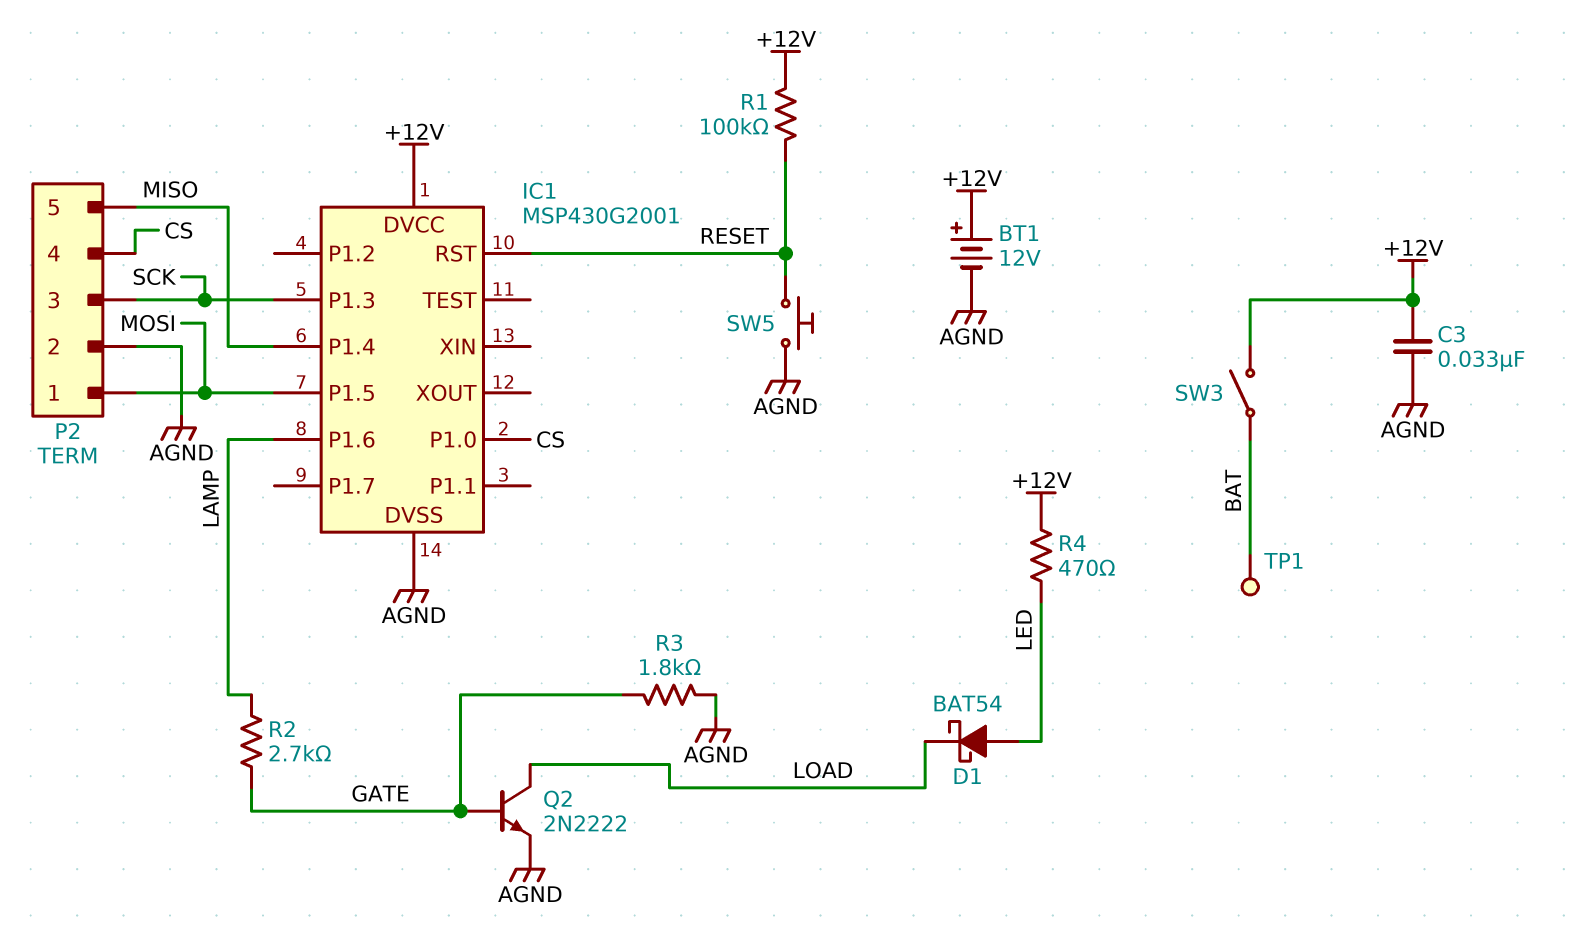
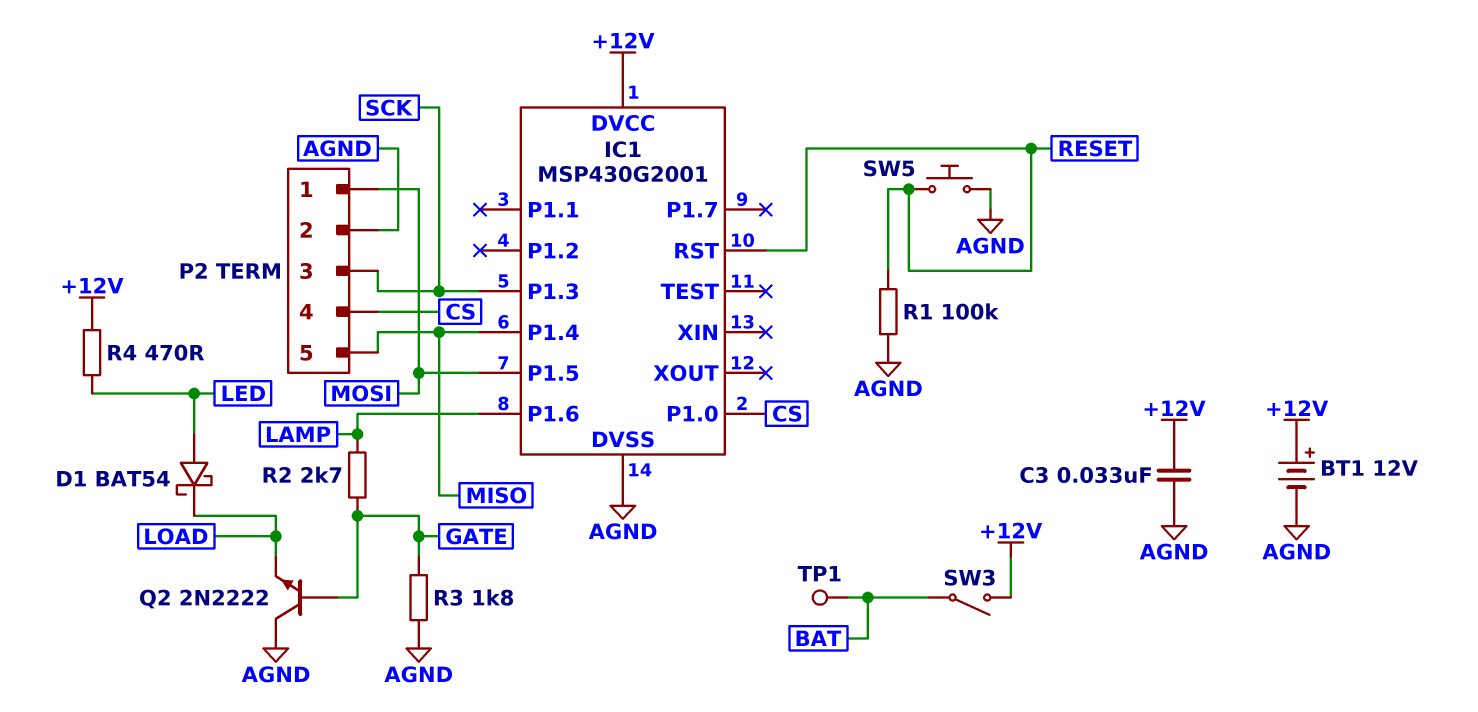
Q2: NPN 2N2222 (B GATE, C LOAD, E AGND) -> NPN 2N2222 (B GATE, C AGND, E LOAD)
R1: 100k (+12V, RESET) -> 100k (AGND, RESET)

